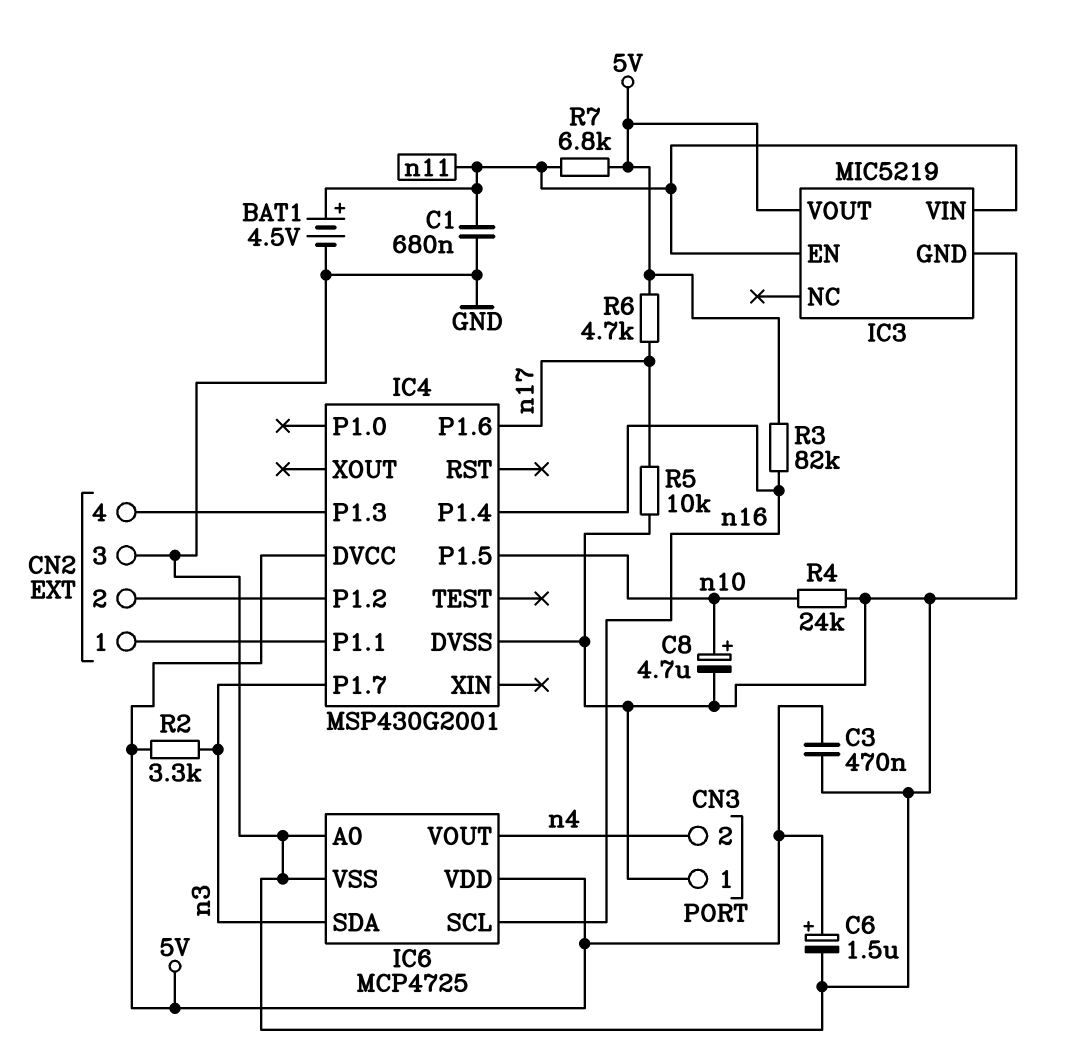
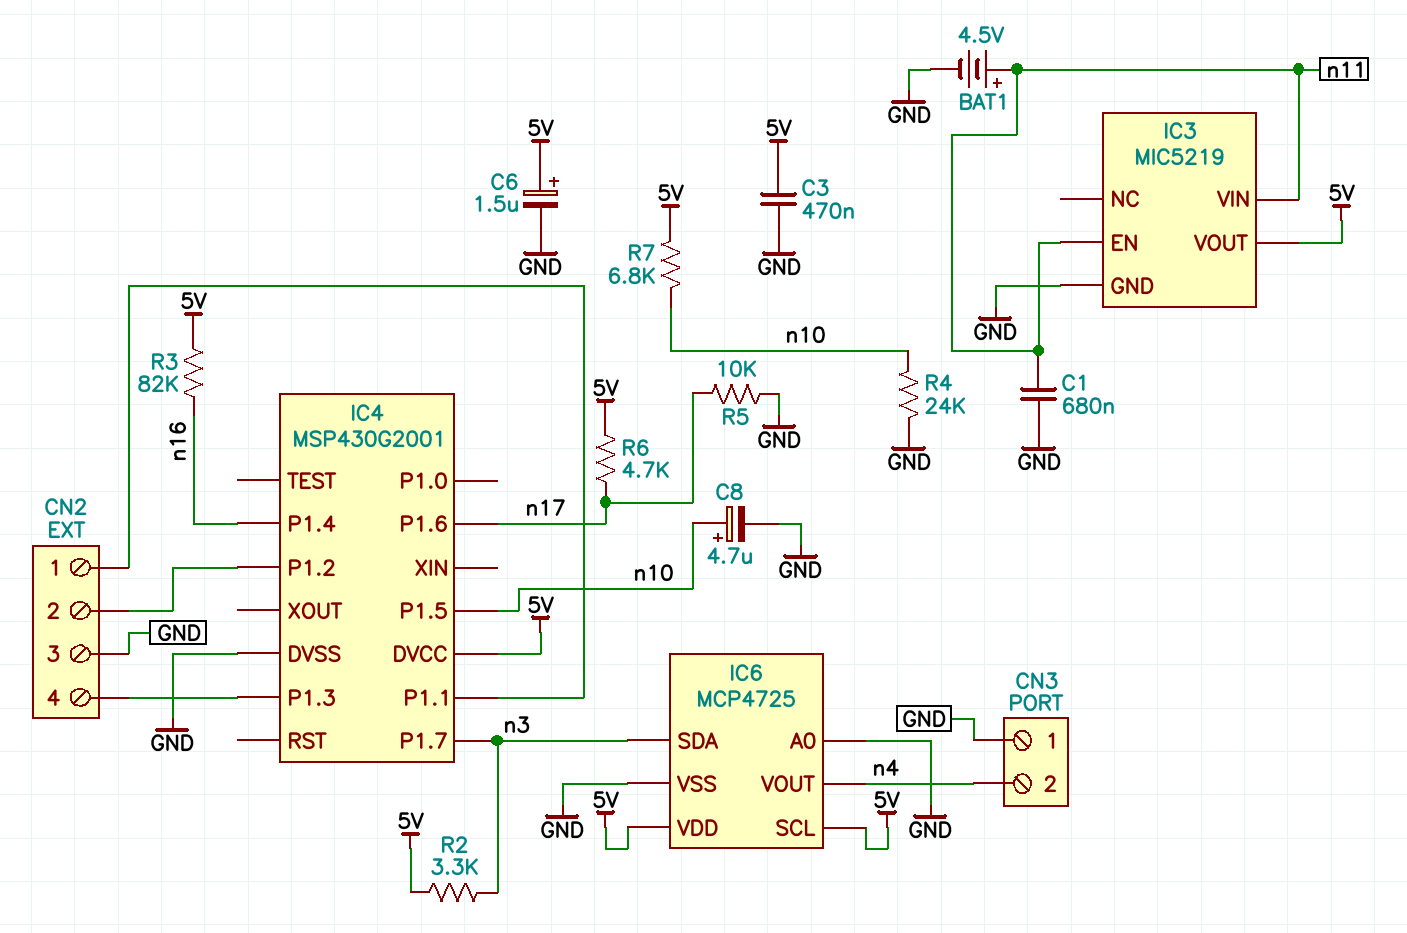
IC6 pin SCL: n16 -> 5V
R7: 6.8k (5V, n11) -> 6.8k (5V, n10)

